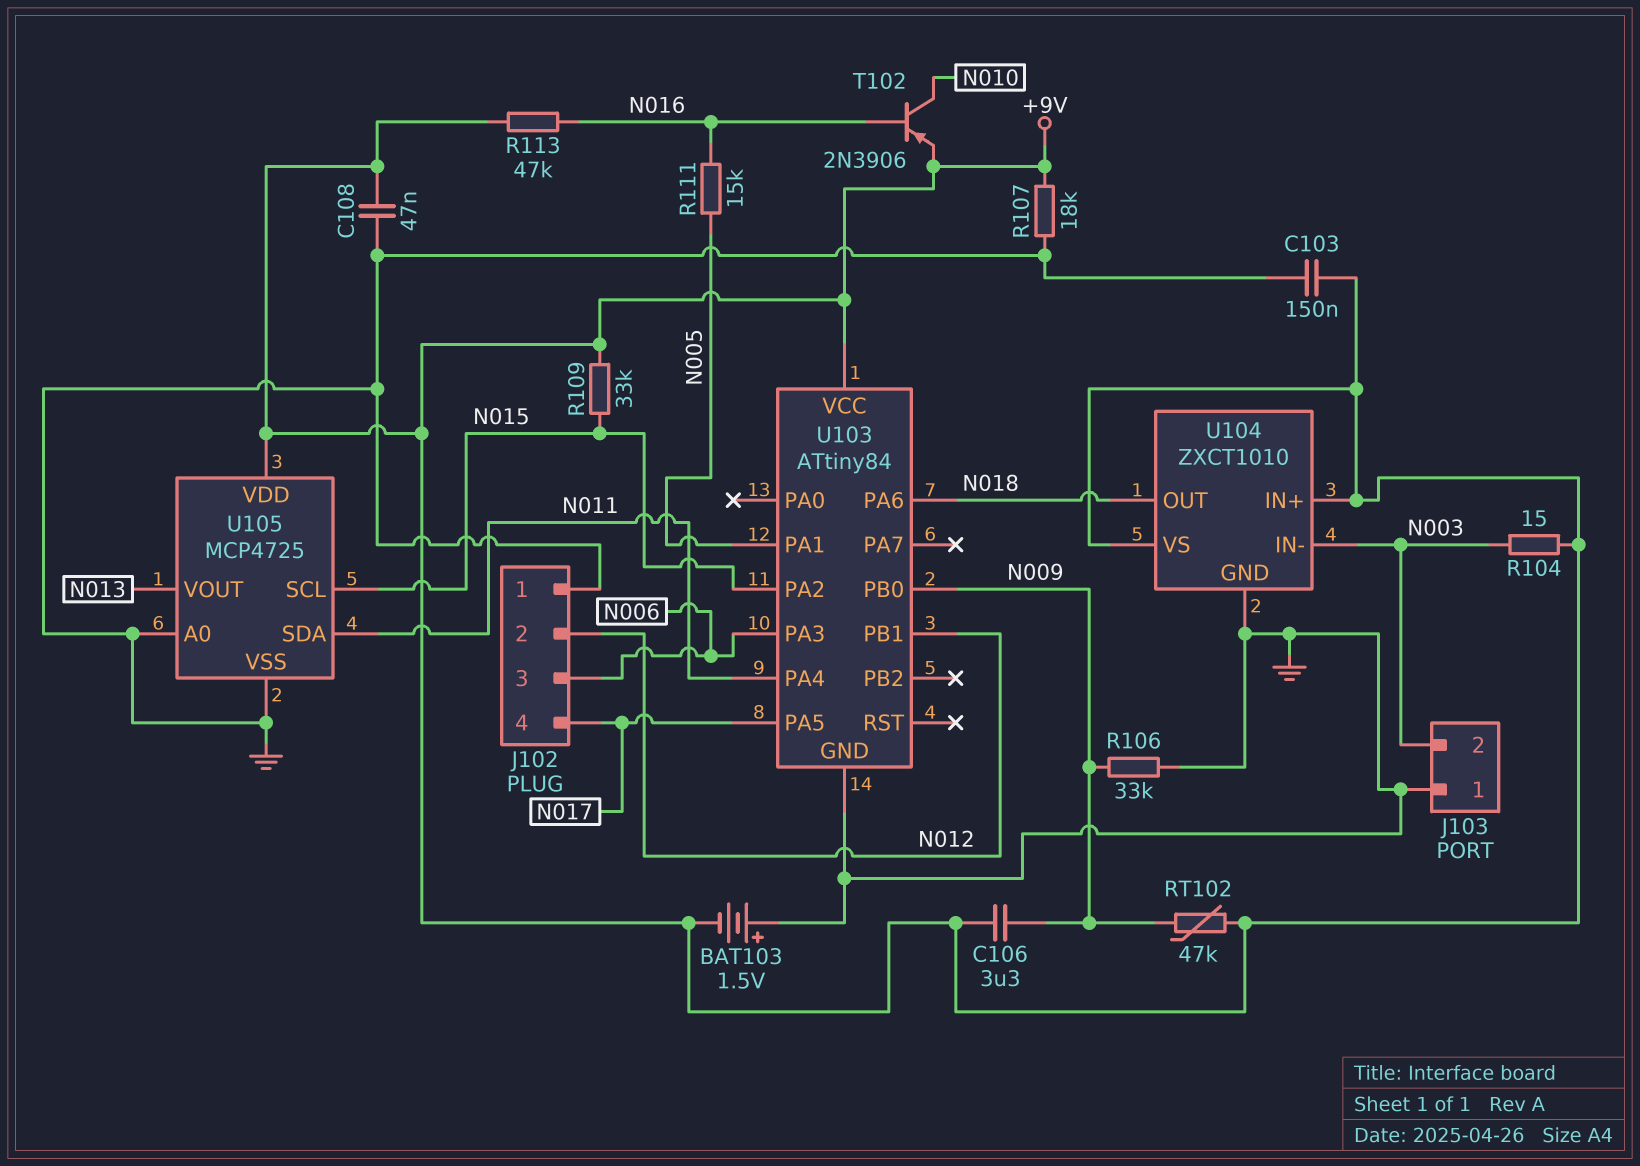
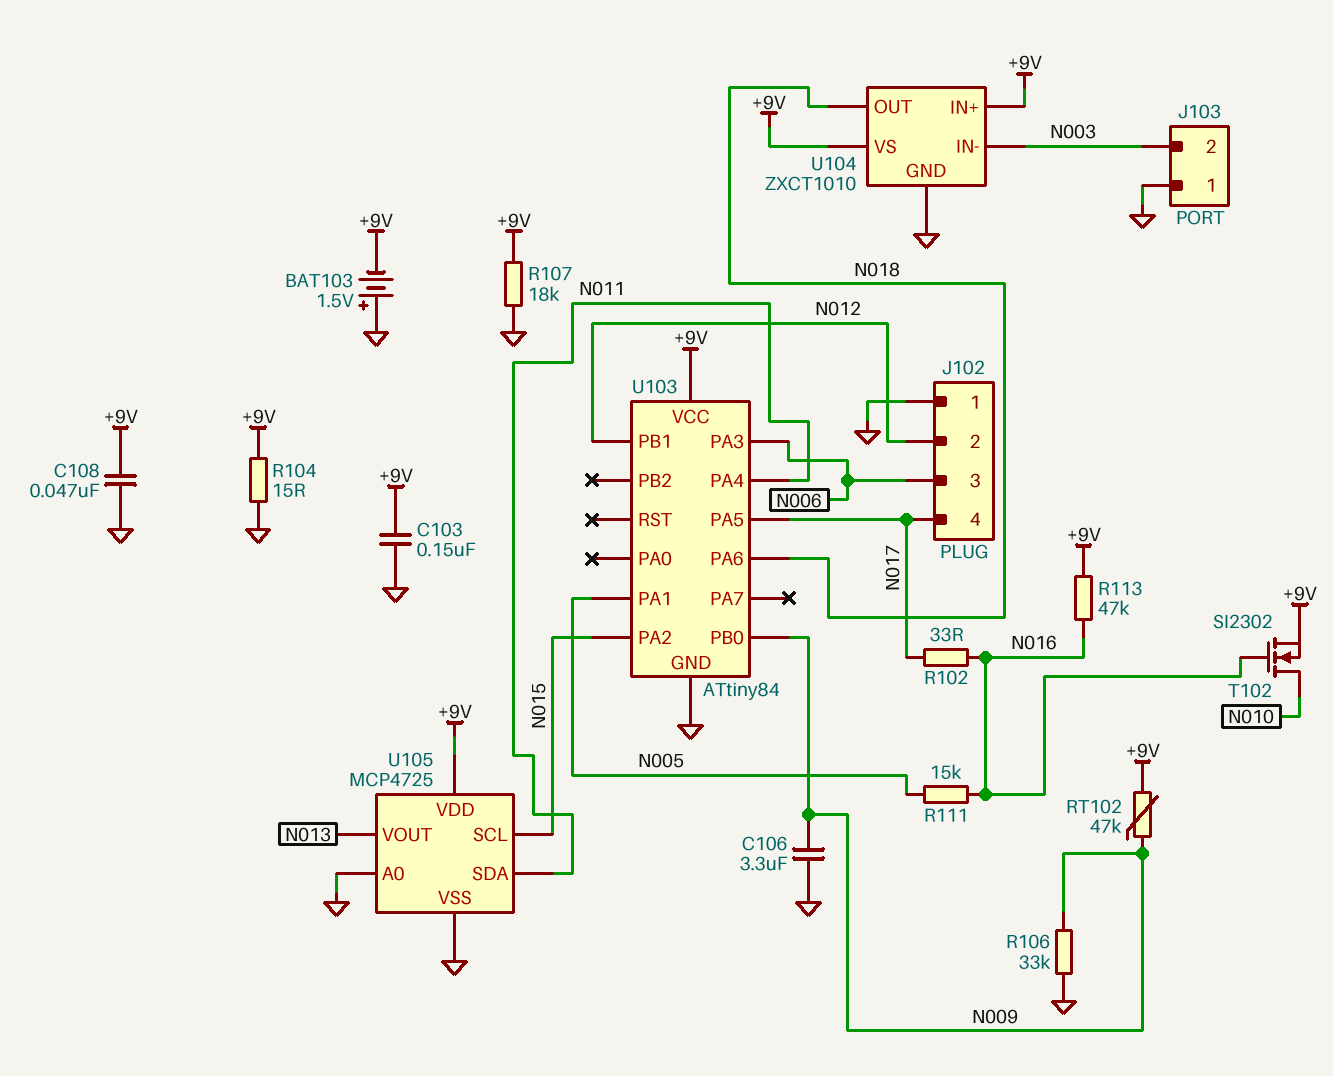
C106: 3.3uF (+9V, N009) -> 3.3uF (GND, N009)
R102: none -> 33 (N016, N017)
R104: 15 (+9V, N003) -> 15 (+9V, GND)
R109: 33k (+9V, N015) -> none
T102: PNP 2N3906 (B N016, C N010, E +9V) -> NMOS SI2302 (G N016, D N010, S +9V)

